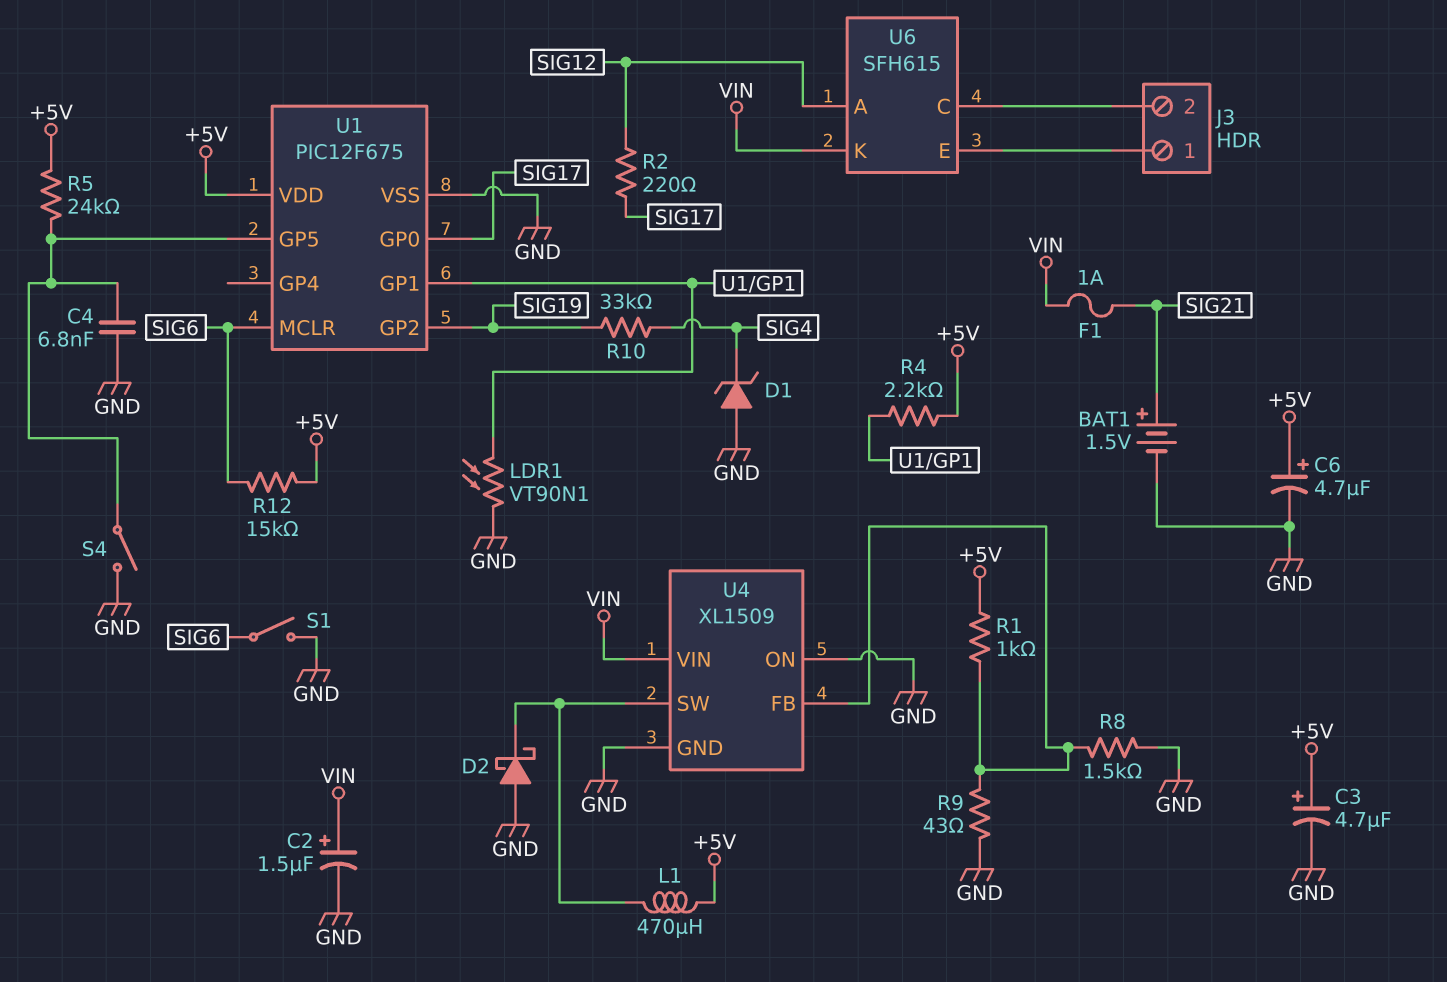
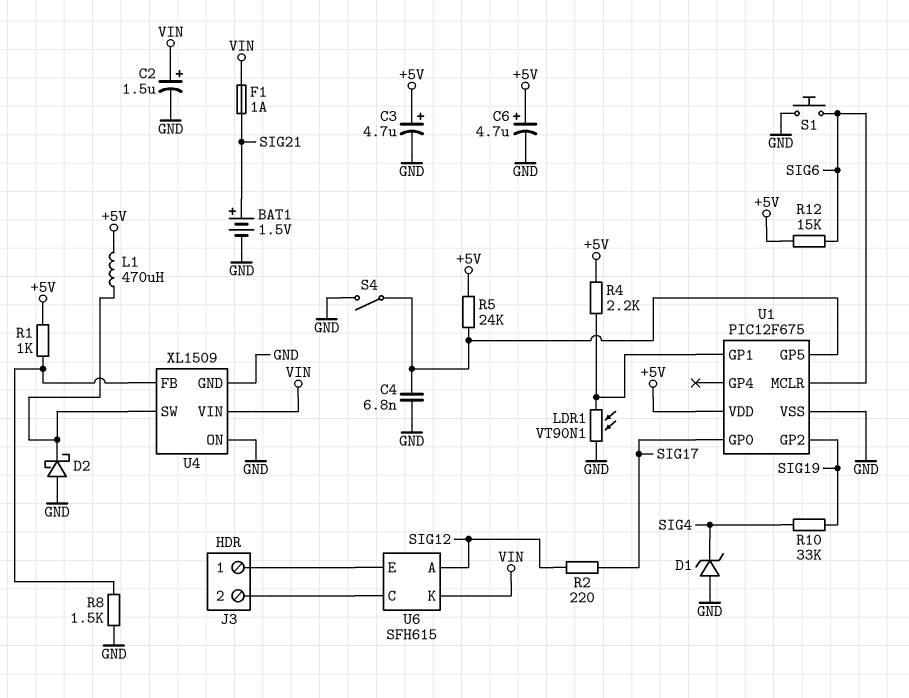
R9: 43 (GND, U4/FB) -> none
S1: switch (GND, SIG6) -> button (GND, SIG6)

